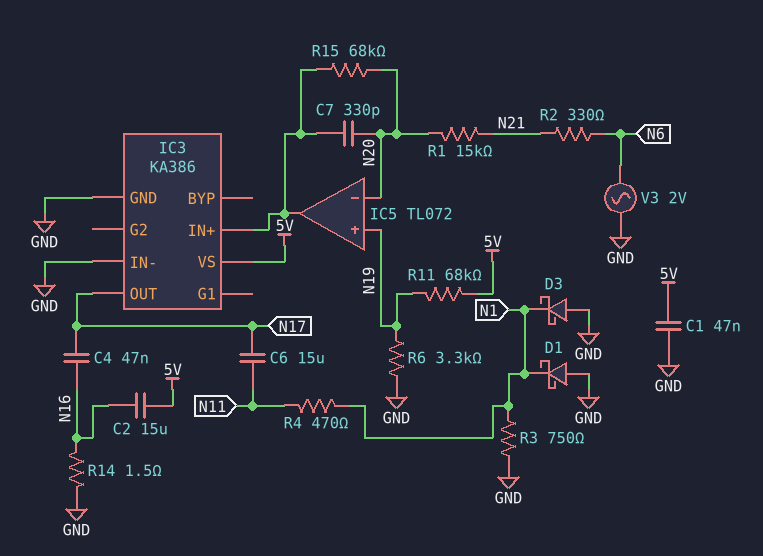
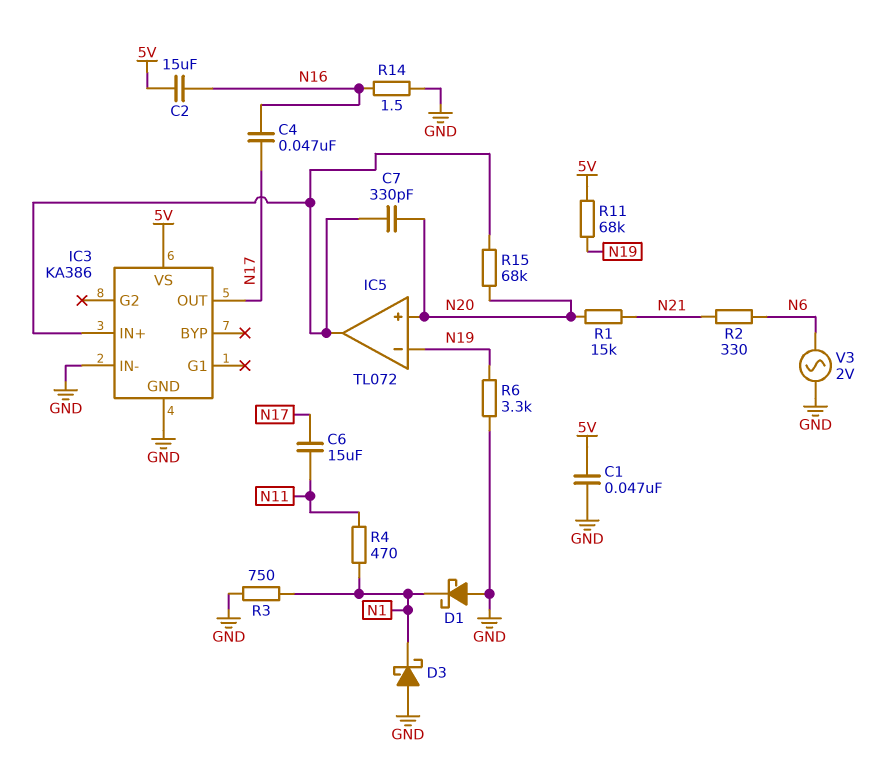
IC5 pin in+: N19 -> N20
IC5 pin in-: N20 -> N19

